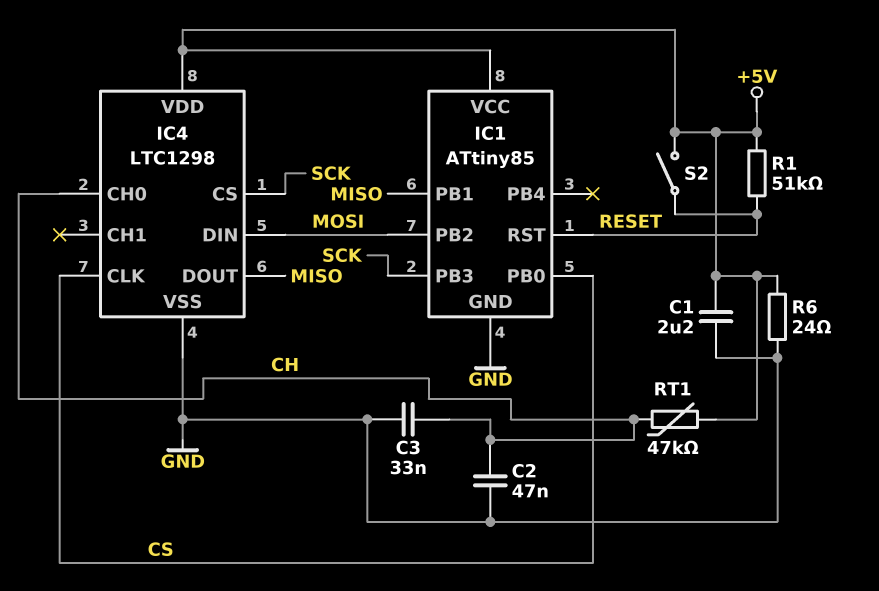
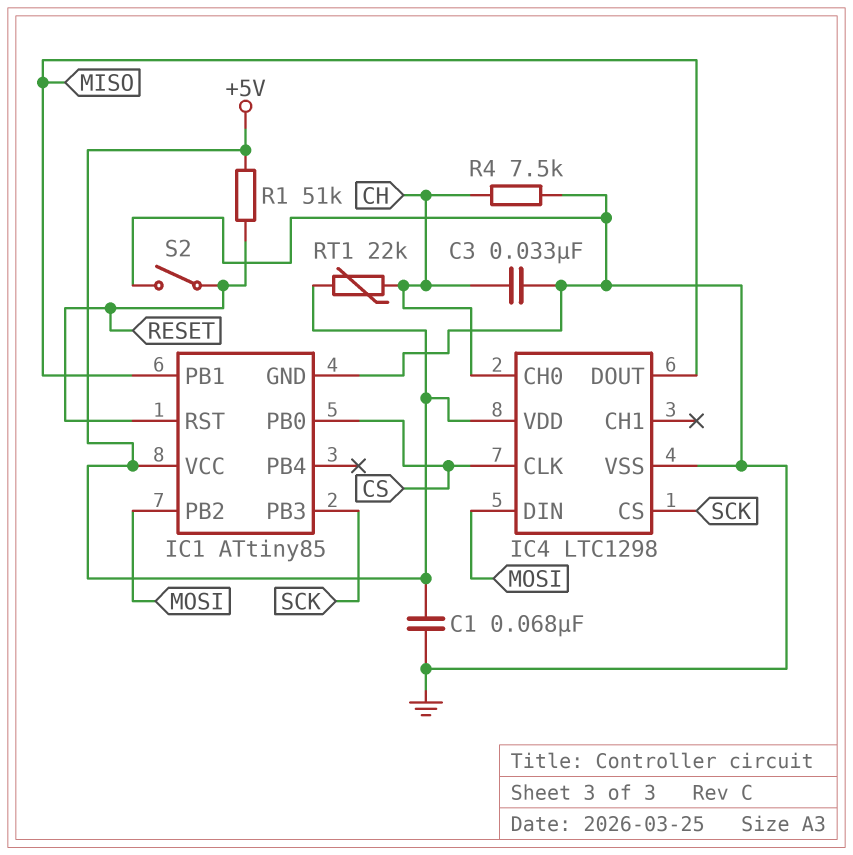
C1: 2.2uF (+5V, GND) -> 68nF (+5V, GND)
C2: 47nF (CH, GND) -> none
R4: none -> 7.5k (CH, GND)
R6: 24 (+5V, GND) -> none
RT1: 47k (+5V, CH) -> 22k (+5V, CH)
S2: switch (+5V, RESET) -> switch (GND, RESET)

